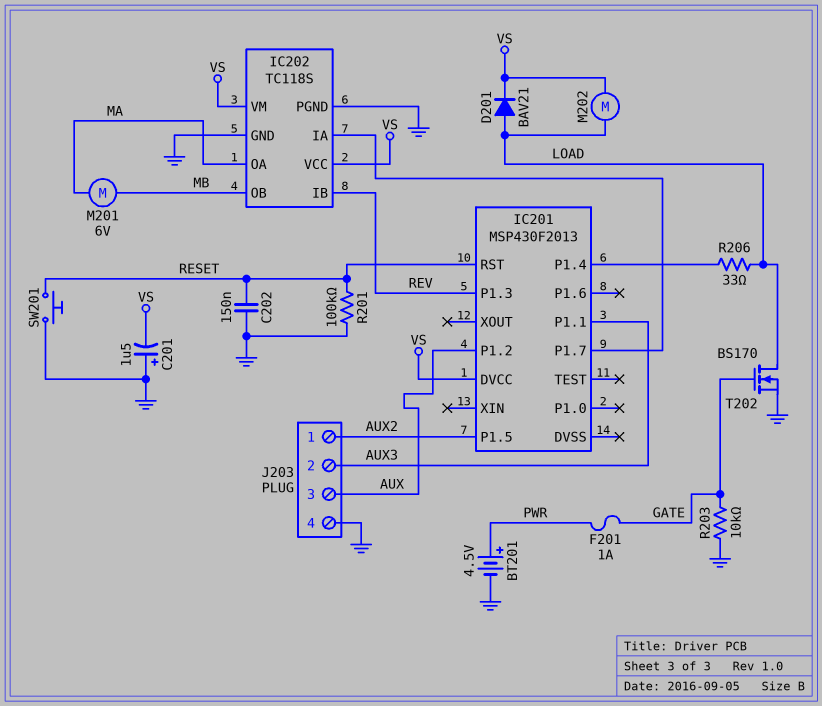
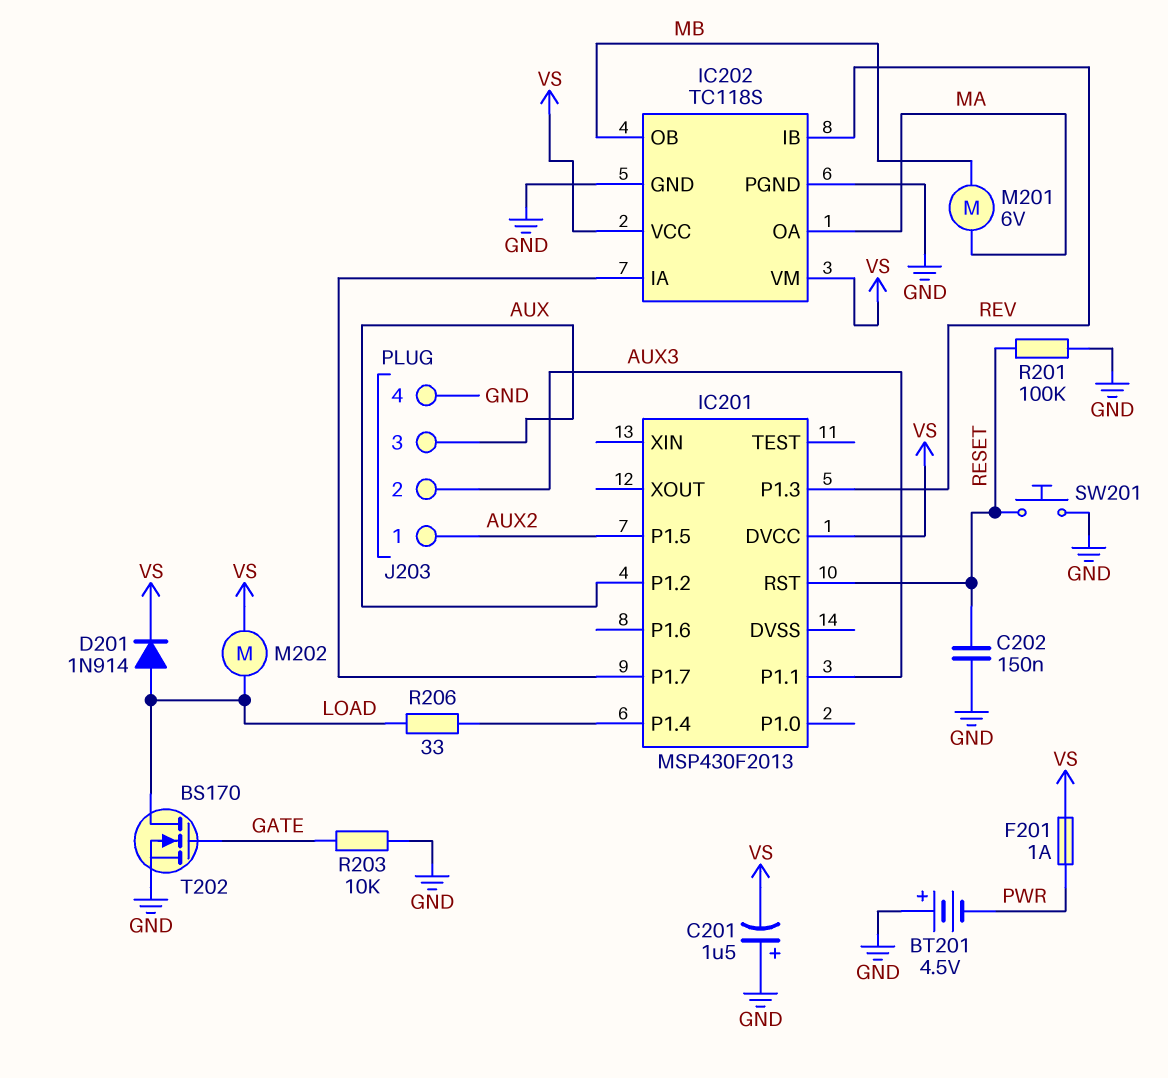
BT201: 4.5V (plus PWR, minus GND) -> 4.5V (plus GND, minus PWR)
D201: diode BAV21 (A LOAD, K VS) -> diode 1N914 (A LOAD, K VS)
F201: 1A (GATE, PWR) -> 1A (PWR, VS)

